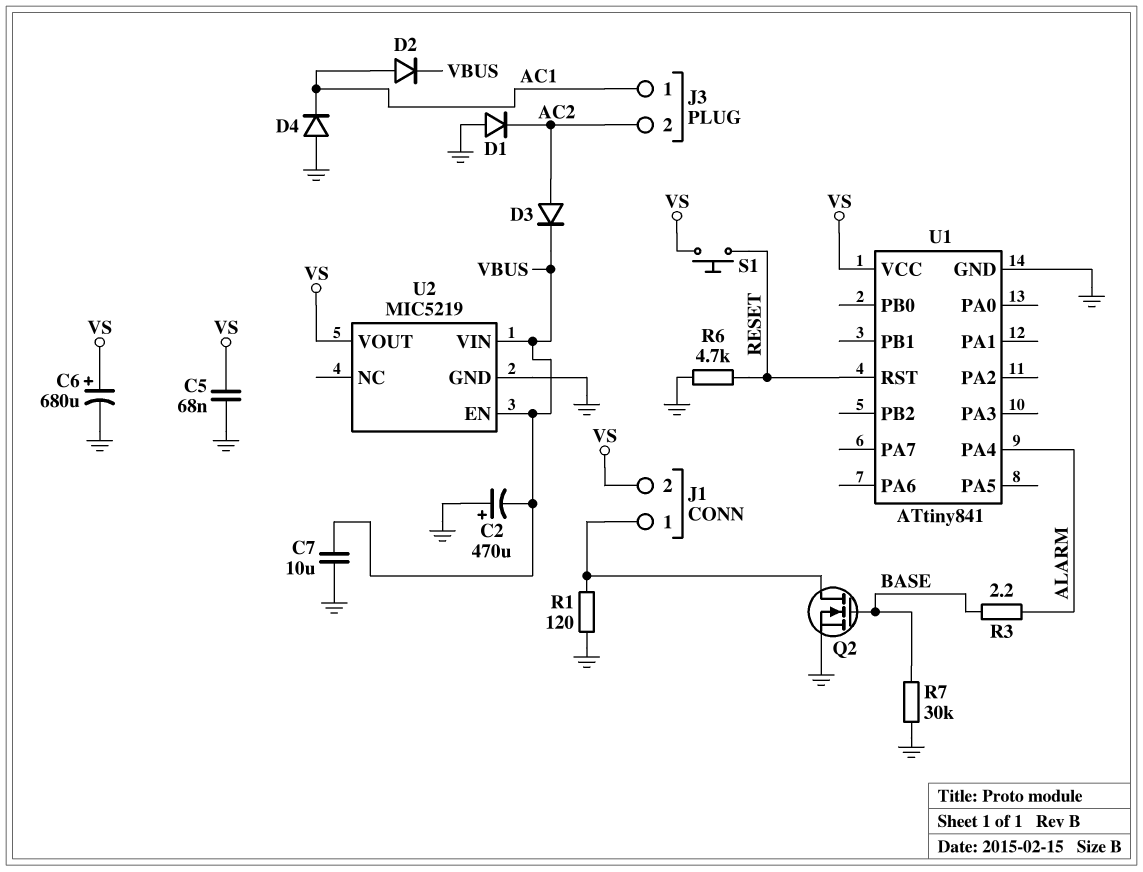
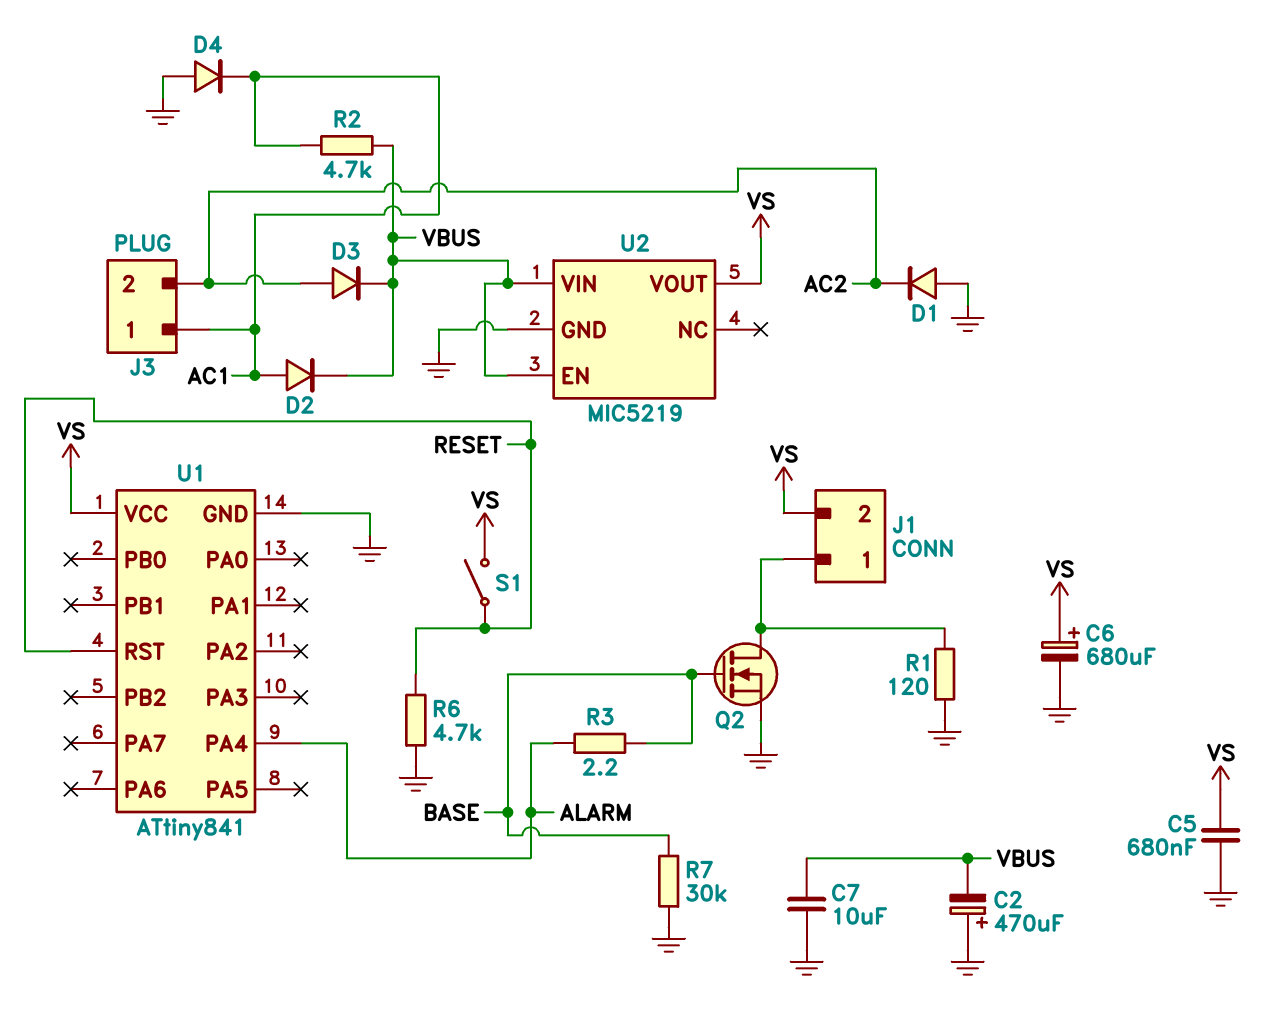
C5: 68nF (GND, VS) -> 680nF (GND, VS)
R2: none -> 4.7k (AC1, VBUS)
S1: button (RESET, VS) -> switch (RESET, VS)

